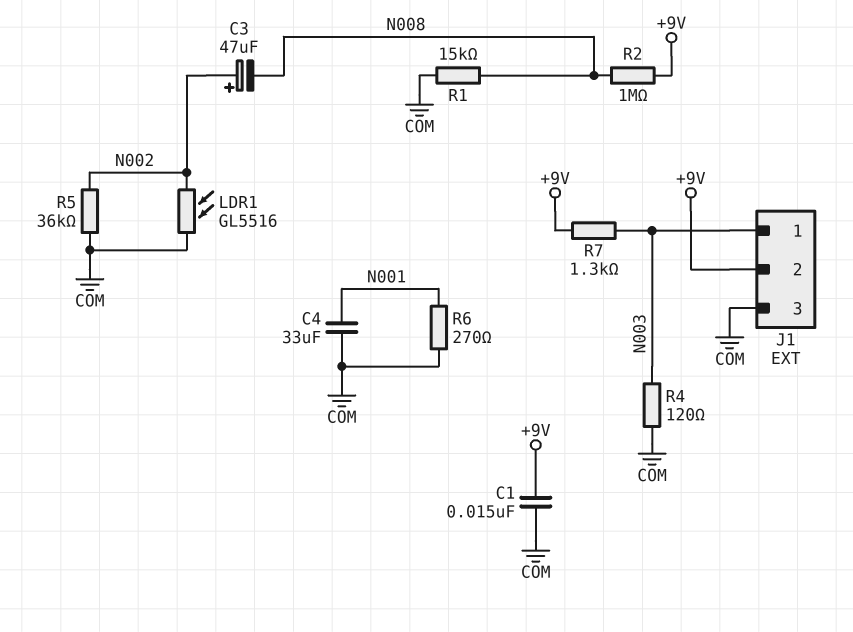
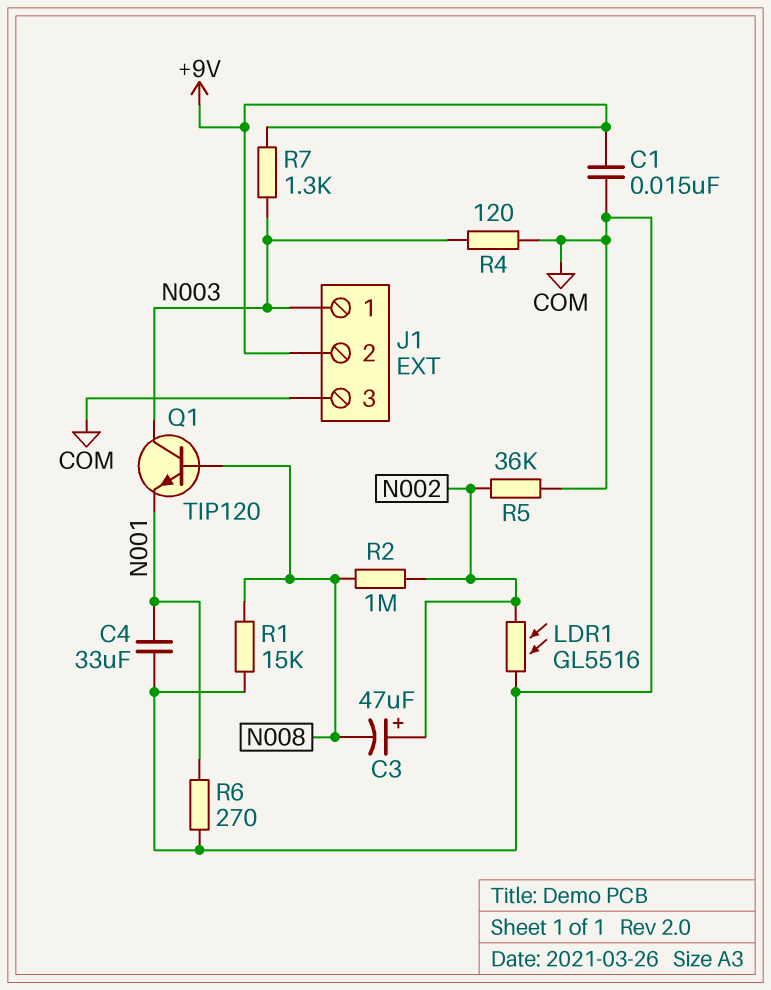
Q1: none -> NPN TIP120 (B N008, C N003, E N001)
R2: 1M (+9V, N008) -> 1M (N002, N008)

